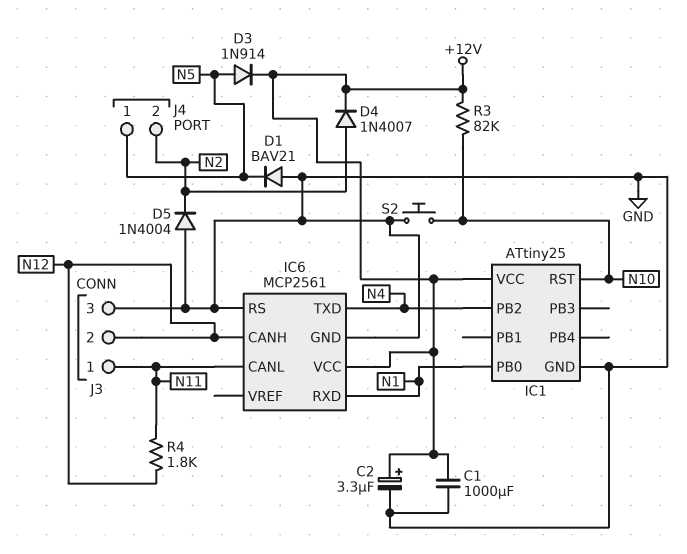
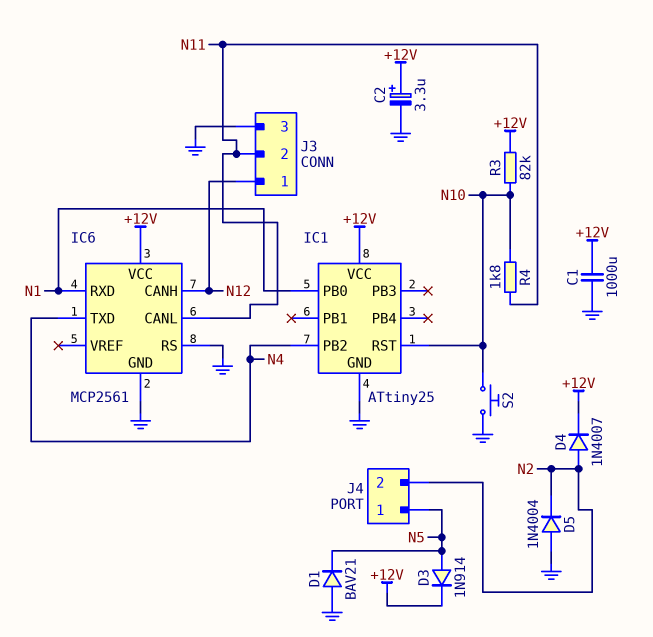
J3 pin 1: N11 -> N12
J3 pin 2: N12 -> N11
R4: 1.8k (N11, N12) -> 1.8k (N10, N11)

